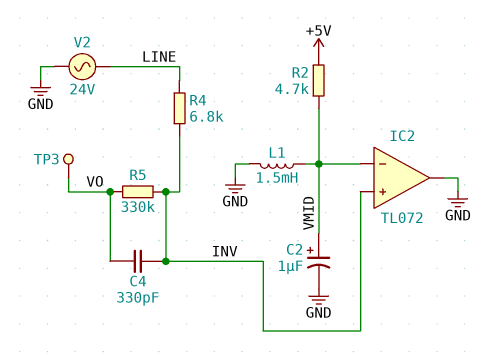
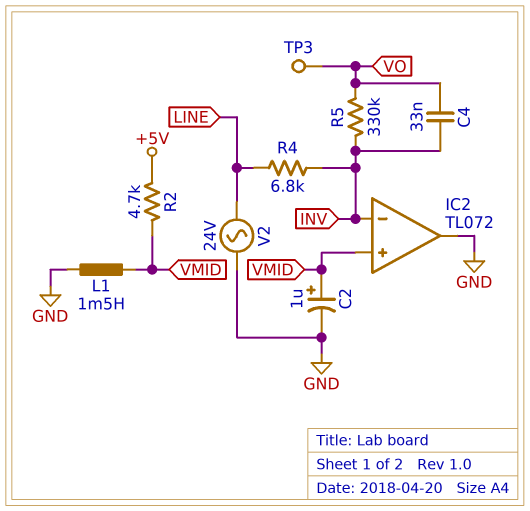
C4: 330pF (INV, VO) -> 33nF (INV, VO)
IC2 pin in+: INV -> VMID
IC2 pin in-: VMID -> INV

